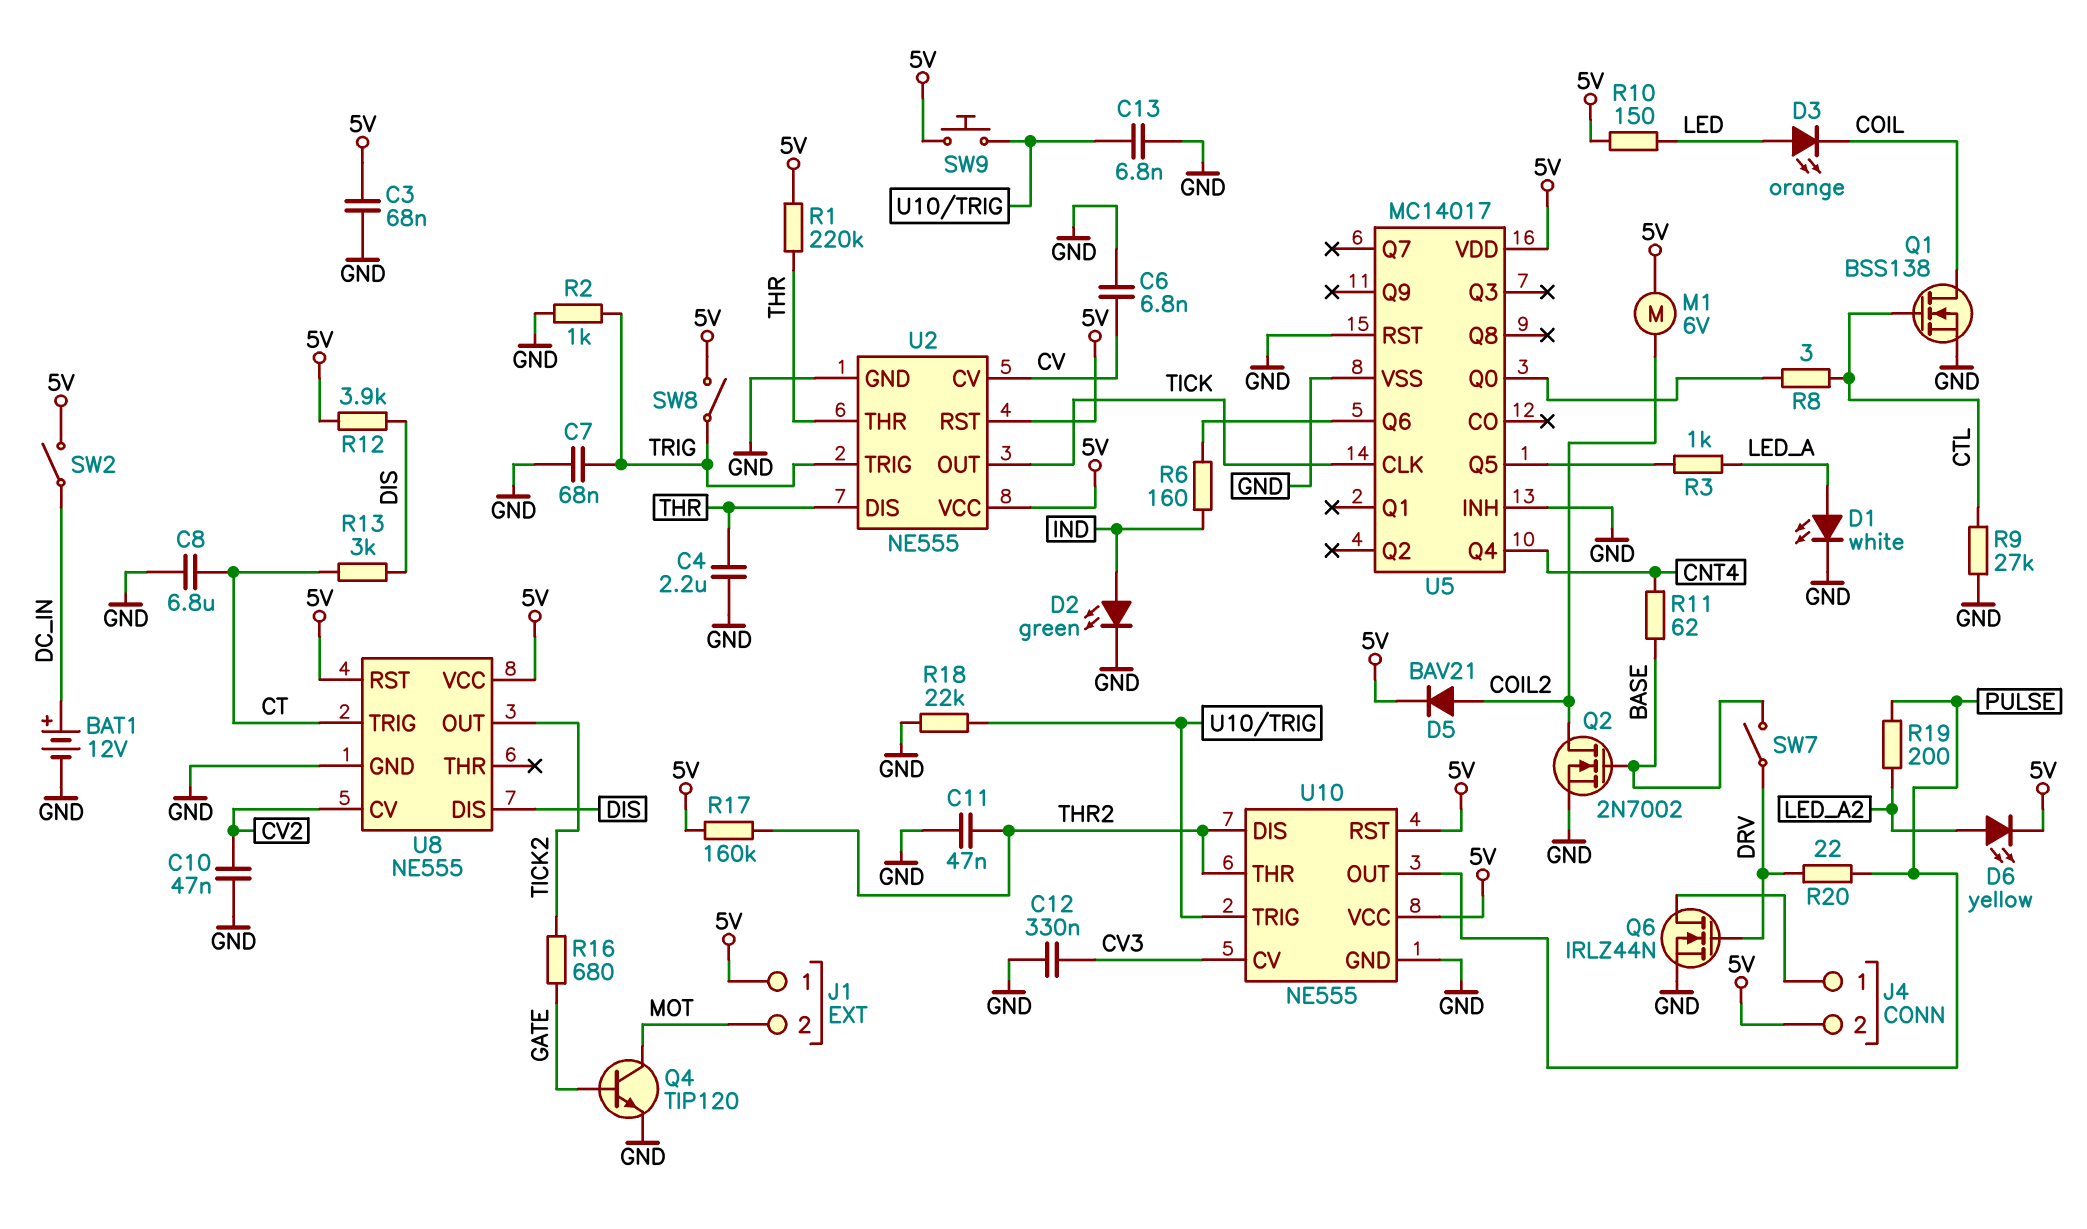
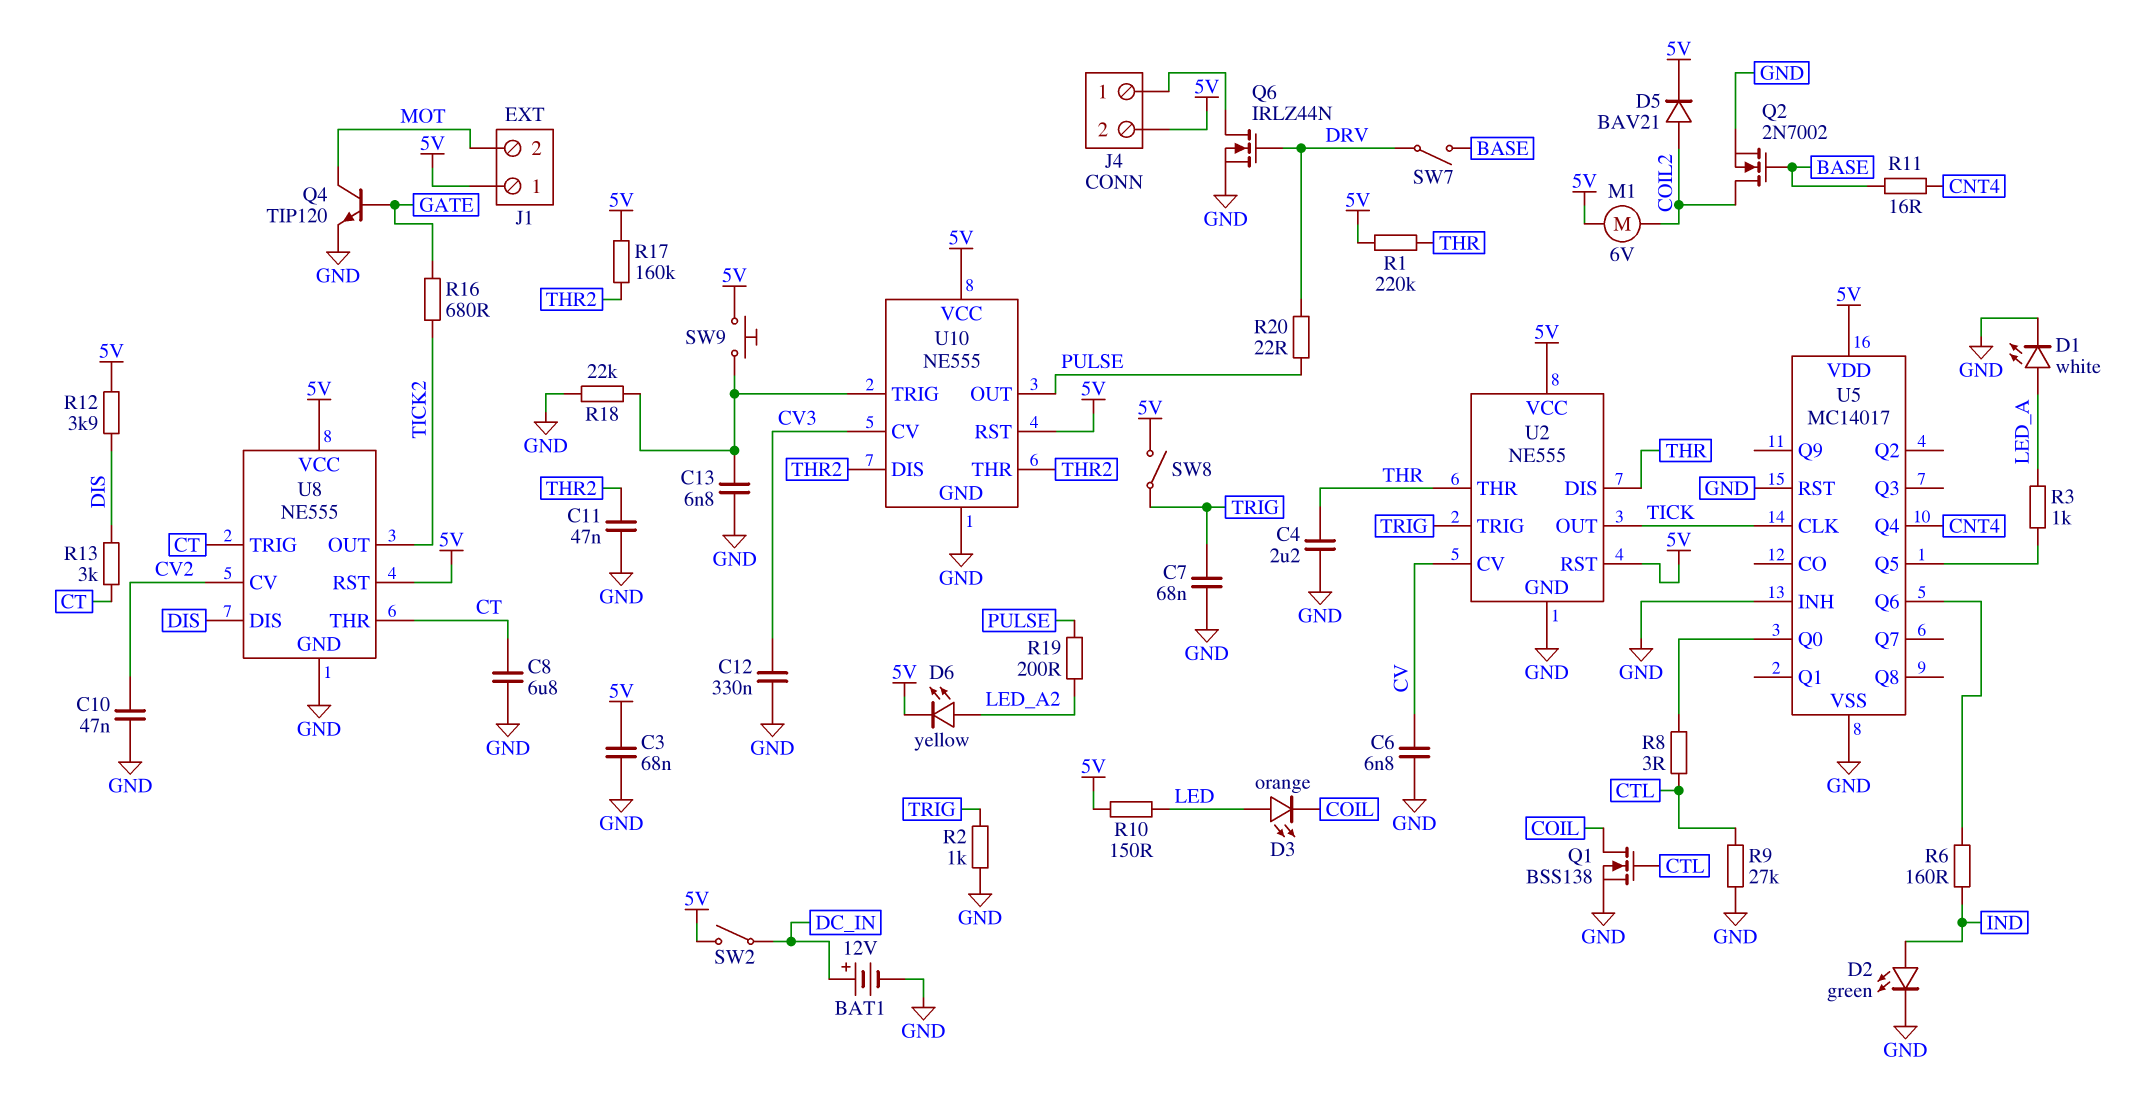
R11: 62 (BASE, CNT4) -> 16 (BASE, CNT4)
U8 pin THR: none -> CT

